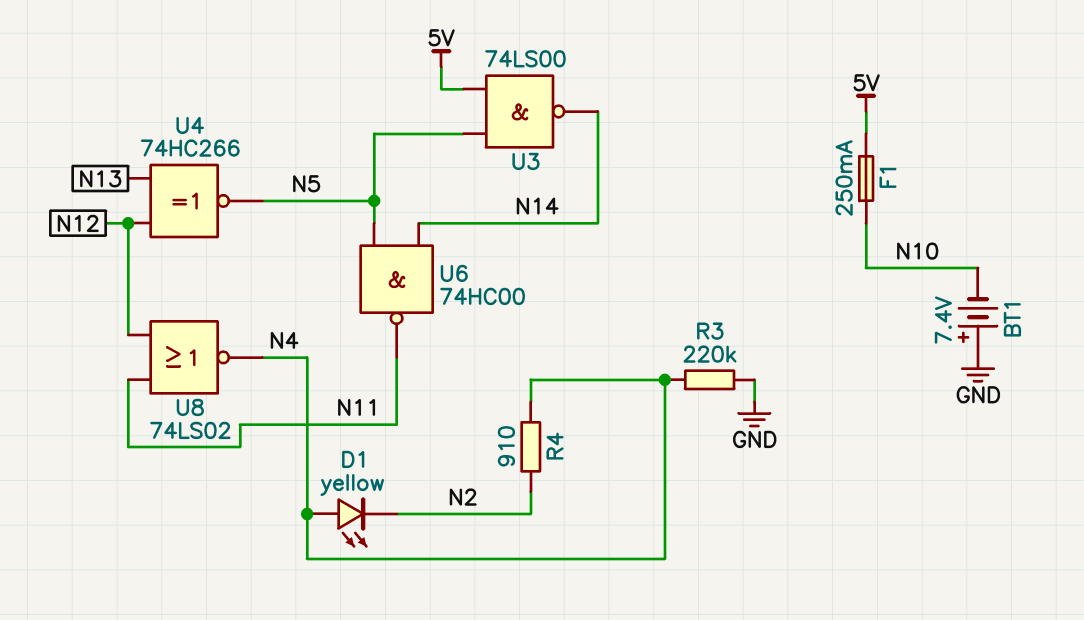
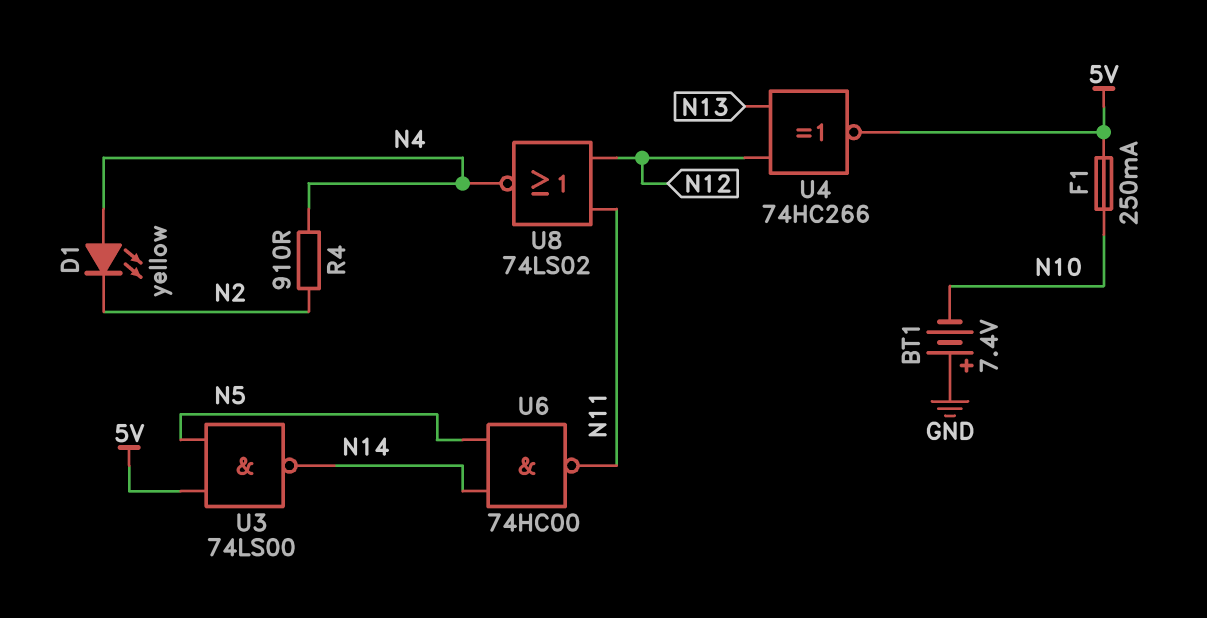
R3: 220k (GND, N4) -> none
U4: XNOR 74HC266 (in N12, in N13, out N5) -> XNOR 74HC266 (in N12, in N13, out 5V)

